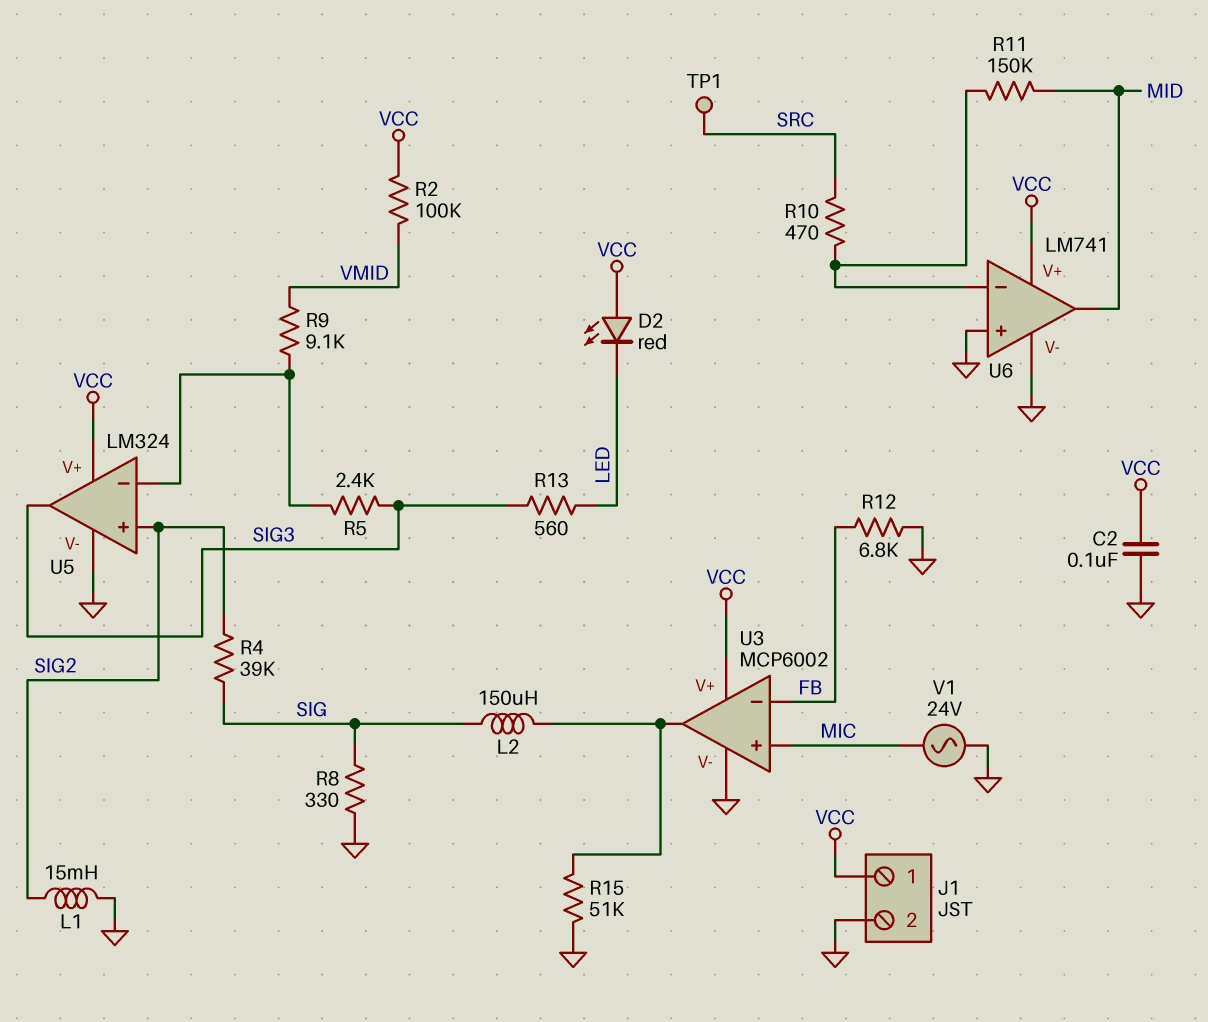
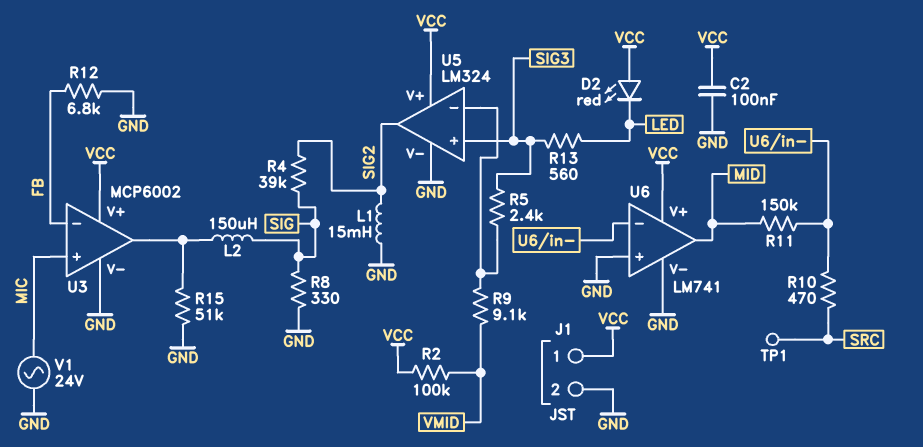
U5 pin in+: SIG2 -> SIG3
U5 pin out: SIG3 -> SIG2

